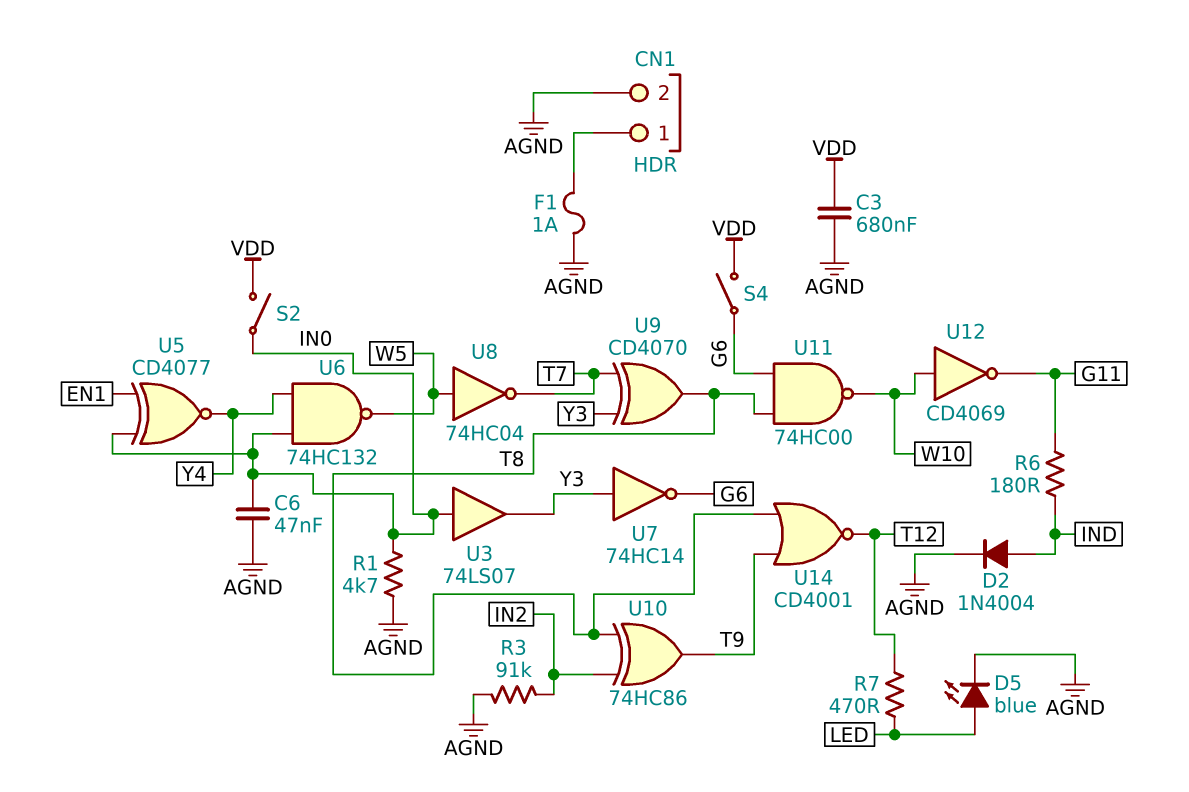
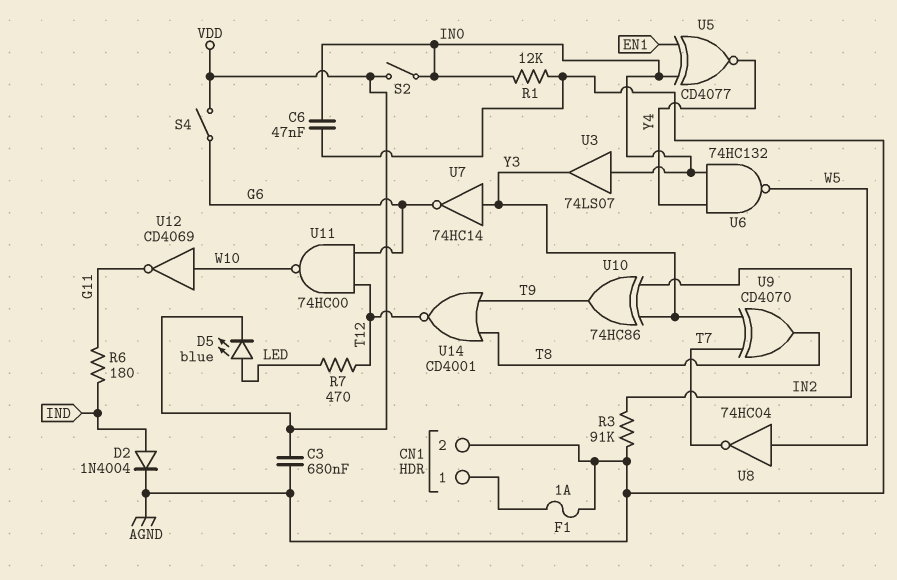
D5: LED blue (A LED, K AGND) -> LED blue (A LED, K VDD)
R1: 4.7k (AGND, IN0) -> 12k (AGND, IN0)
U10: XOR 74HC86 (in IN2, in T8, out T9) -> XOR 74HC86 (in IN2, in Y3, out T9)
U11: NAND 74HC00 (in G6, in T8, out W10) -> NAND 74HC00 (in G6, in T12, out W10)

